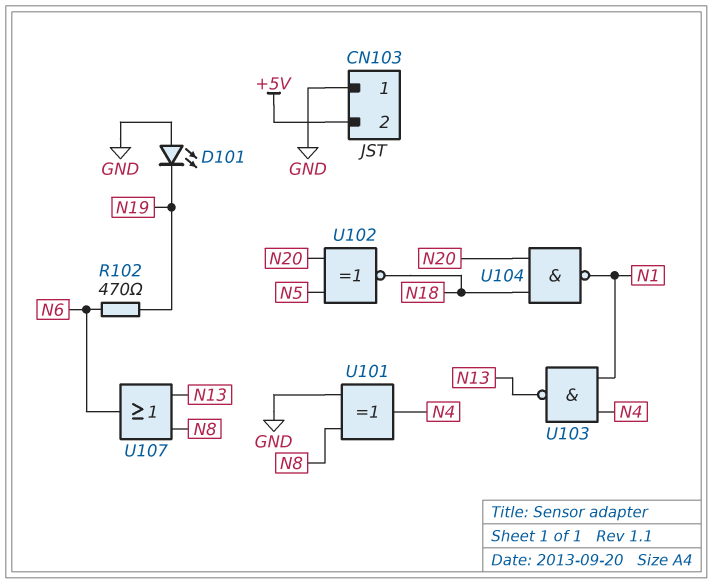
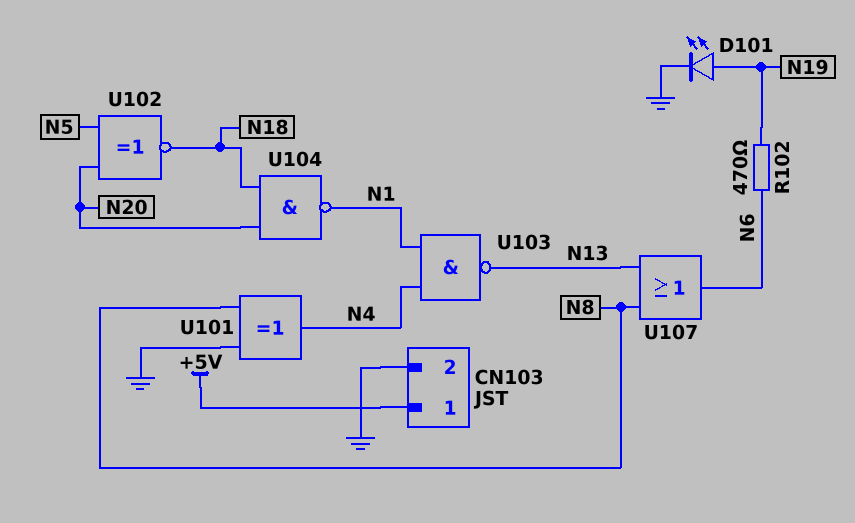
CN103 pin 1: GND -> +5V
CN103 pin 2: +5V -> GND
D101: LED (A GND, K N19) -> LED (A N19, K GND)

